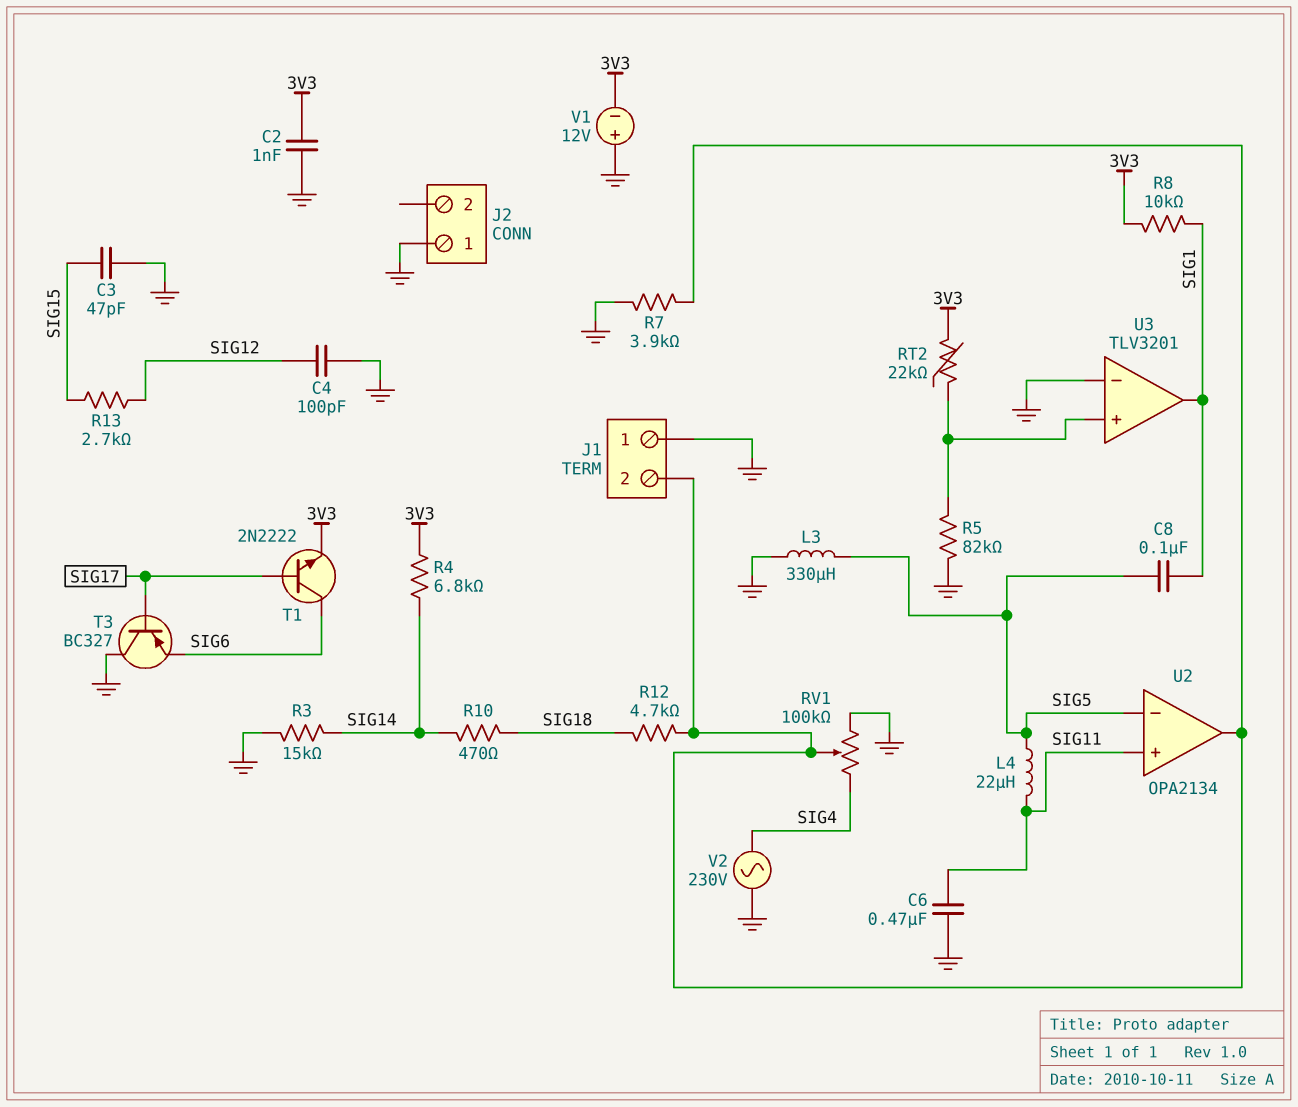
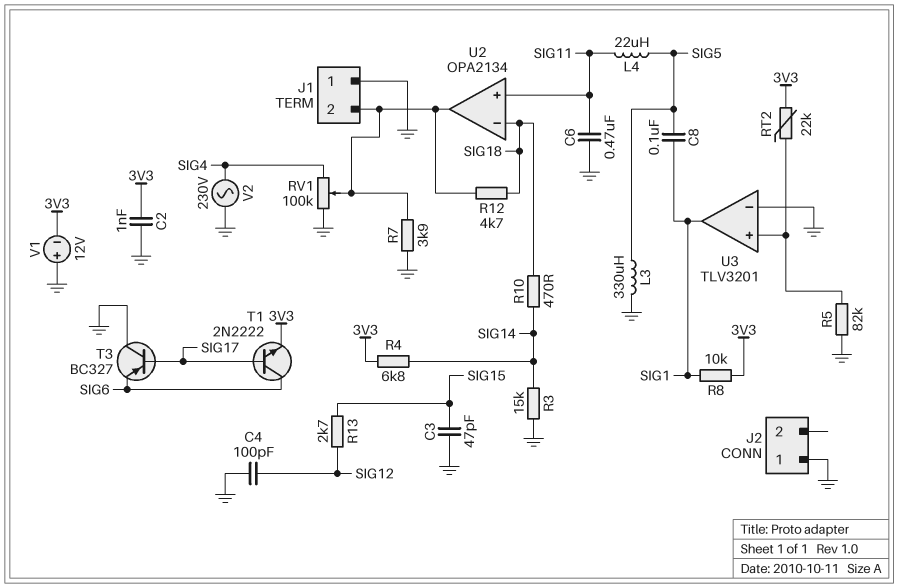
U2 pin in-: SIG5 -> SIG18

